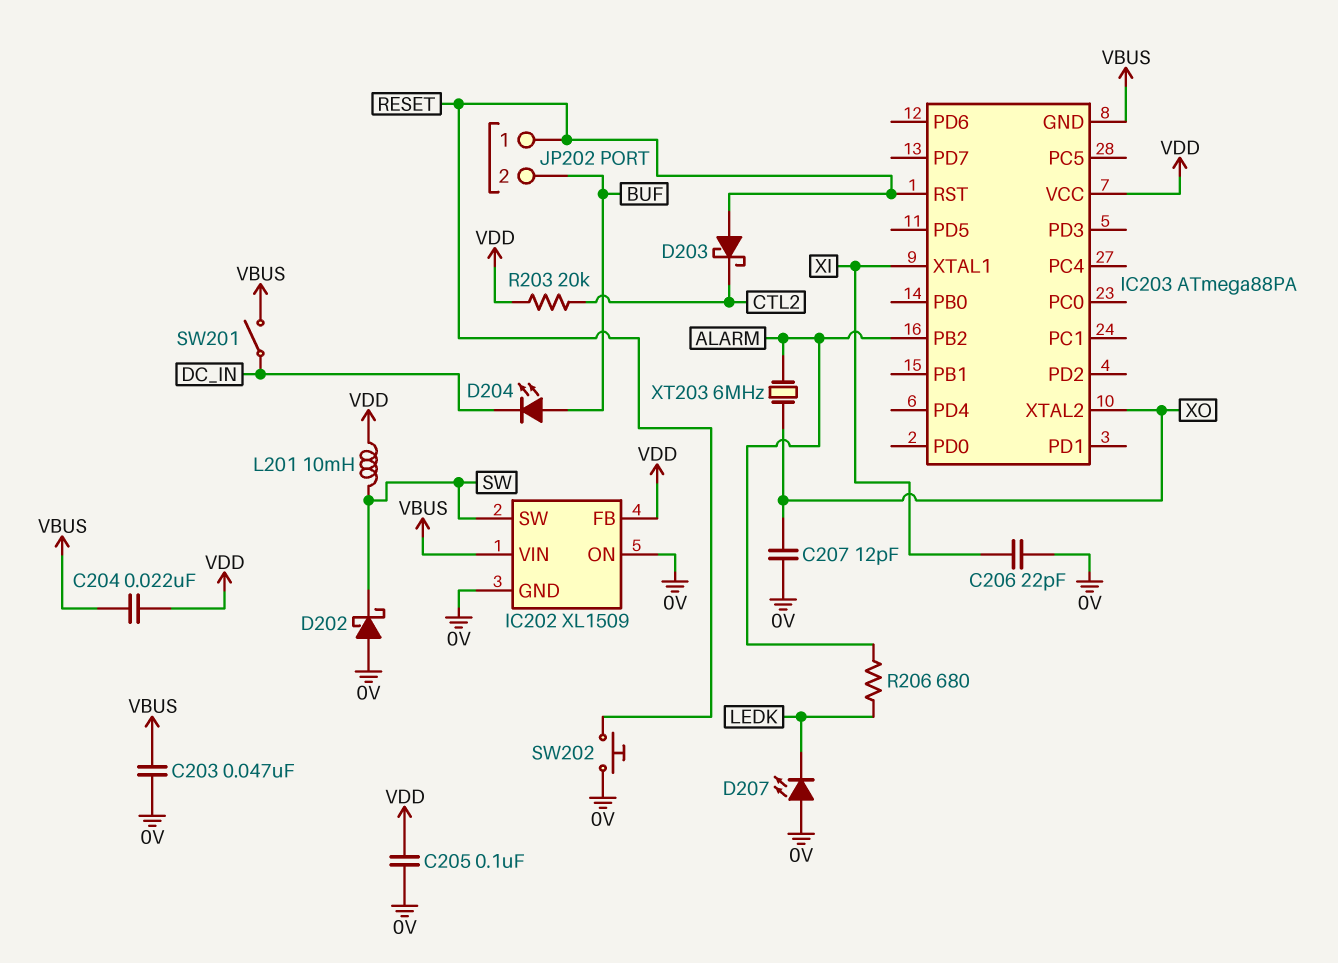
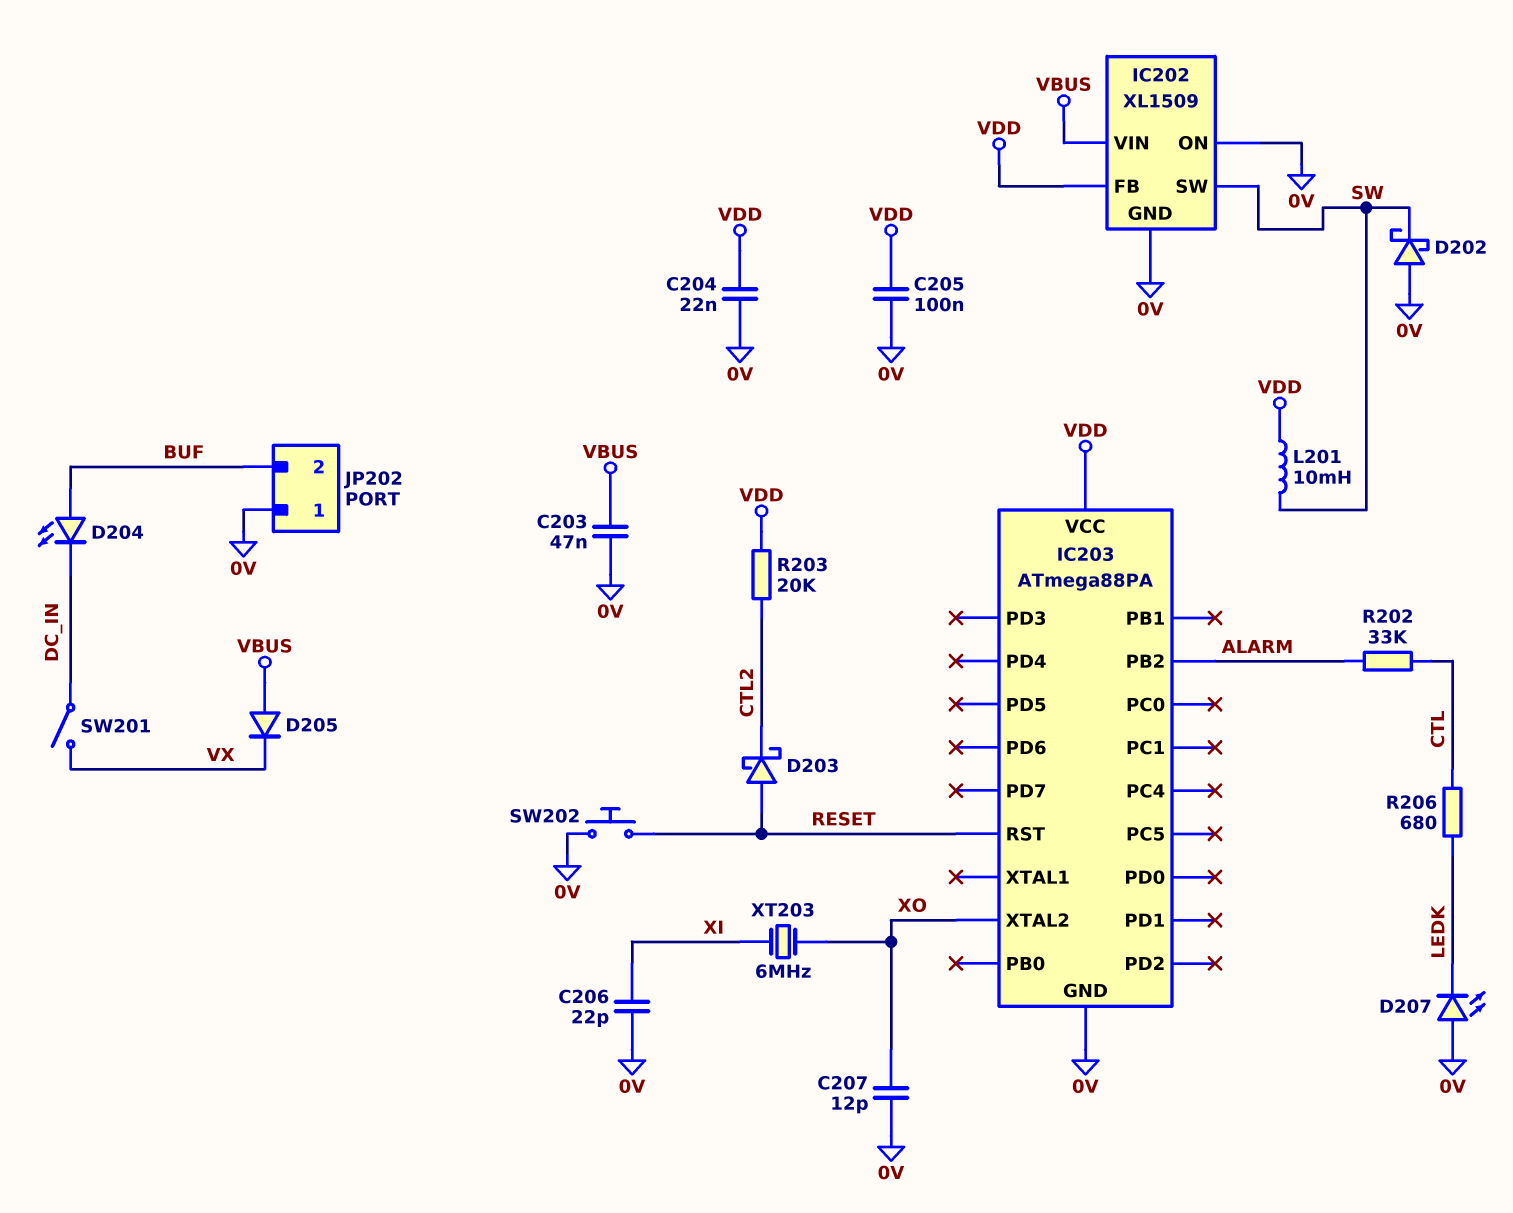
C204: 22nF (VBUS, VDD) -> 22nF (0V, VDD)
D205: none -> diode (A VBUS, K VX)
IC203 pin GND: VBUS -> 0V
IC203 pin XTAL1: XI -> none
JP202 pin 1: RESET -> 0V
R202: none -> 33k (ALARM, CTL)
R206: 680 (ALARM, LEDK) -> 680 (CTL, LEDK)
SW201: switch (DC_IN, VBUS) -> switch (DC_IN, VX)
XT203: 6MHz (ALARM, XO) -> 6MHz (XI, XO)

